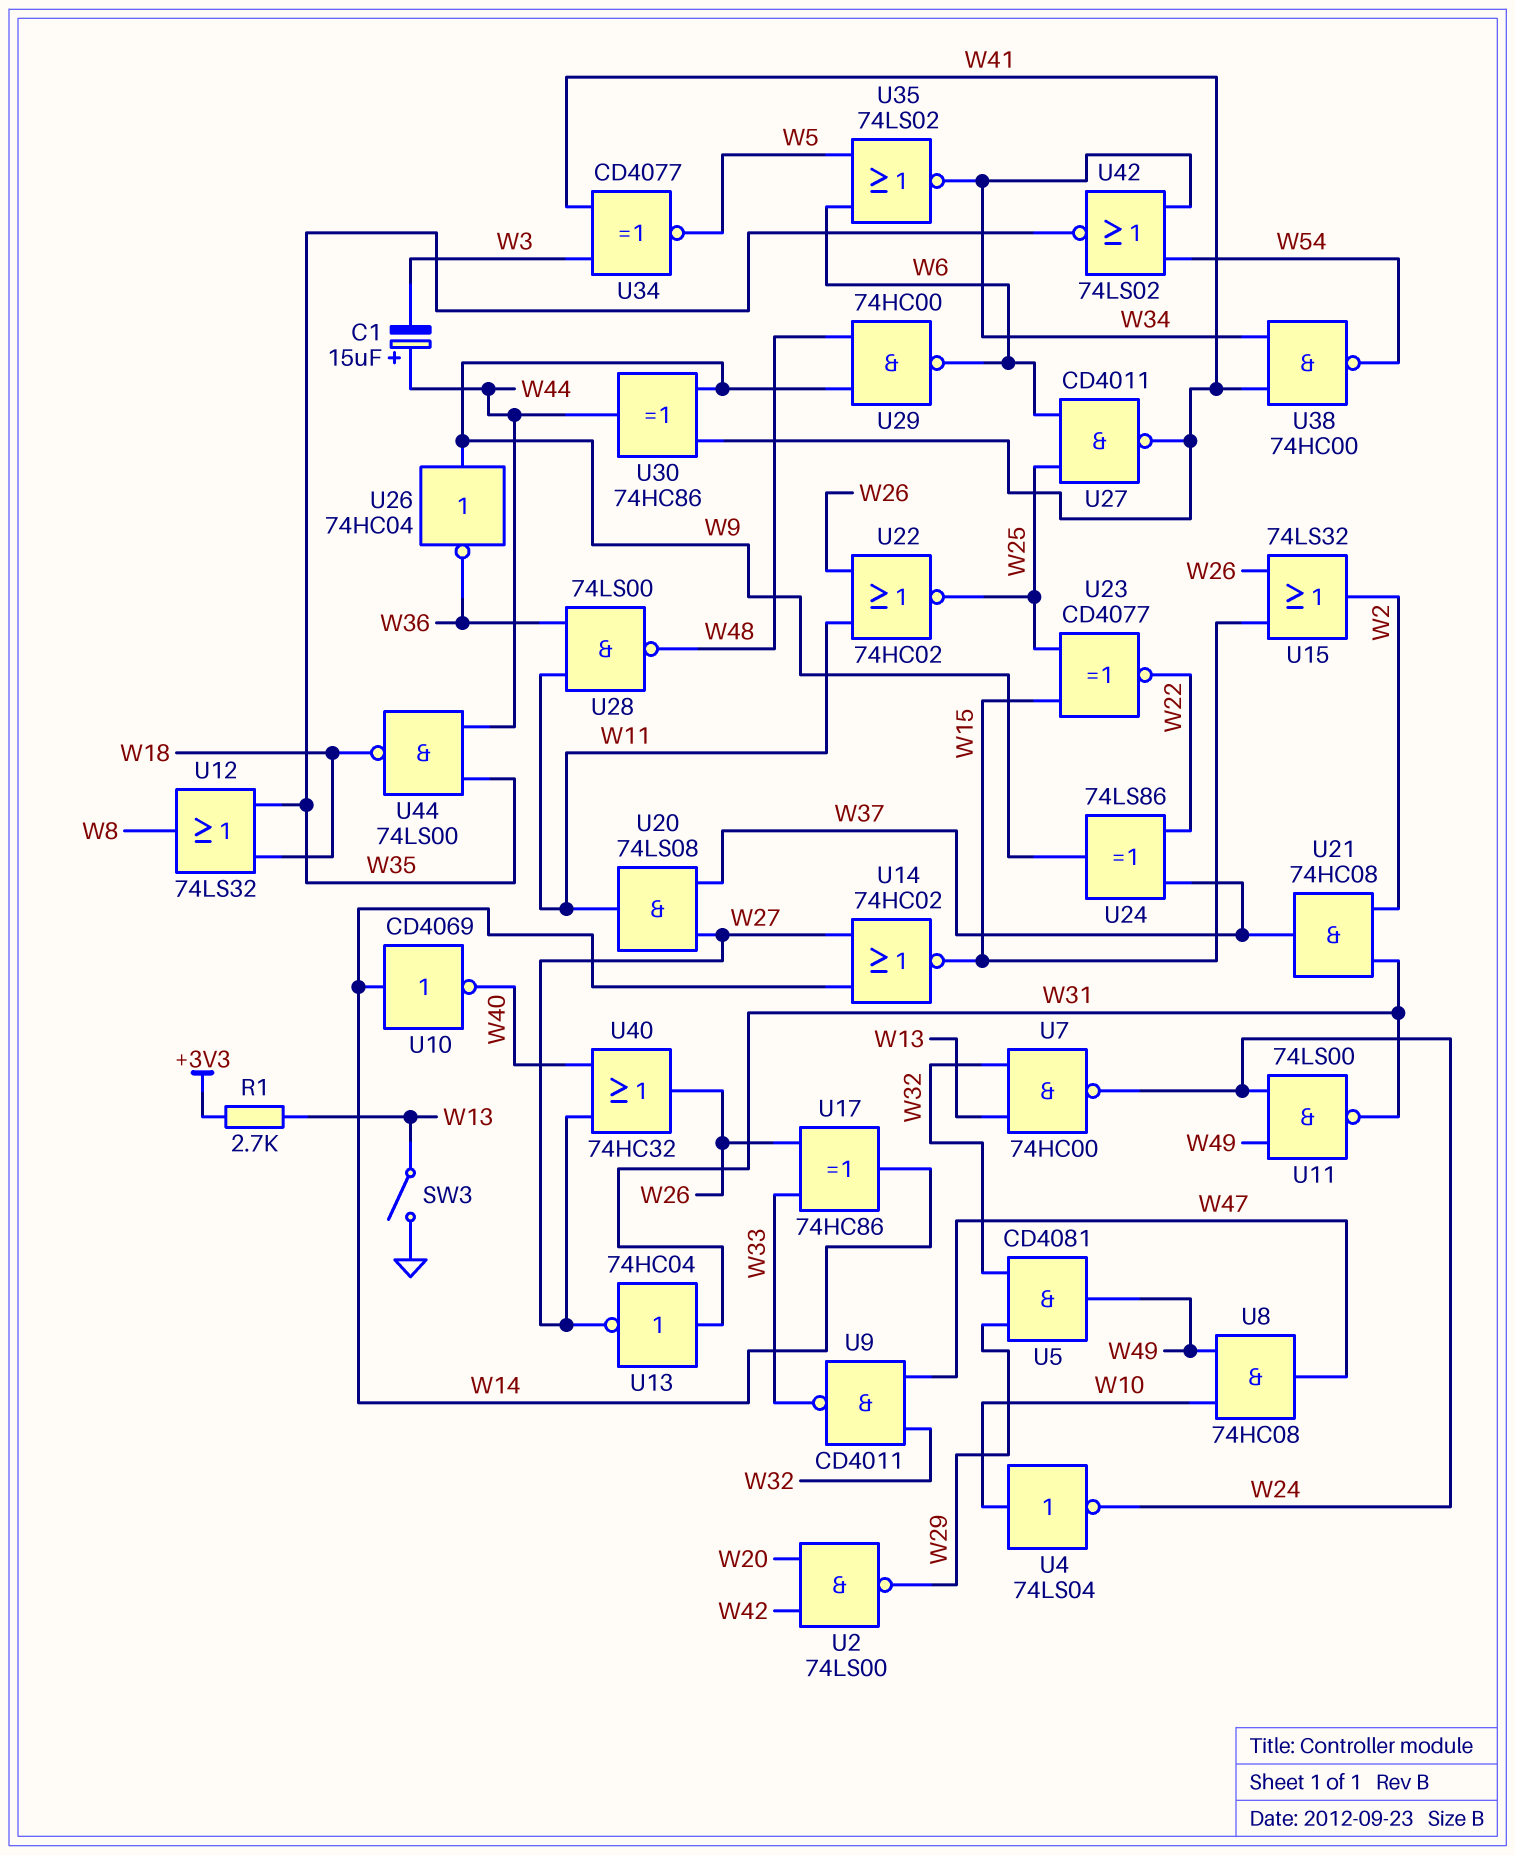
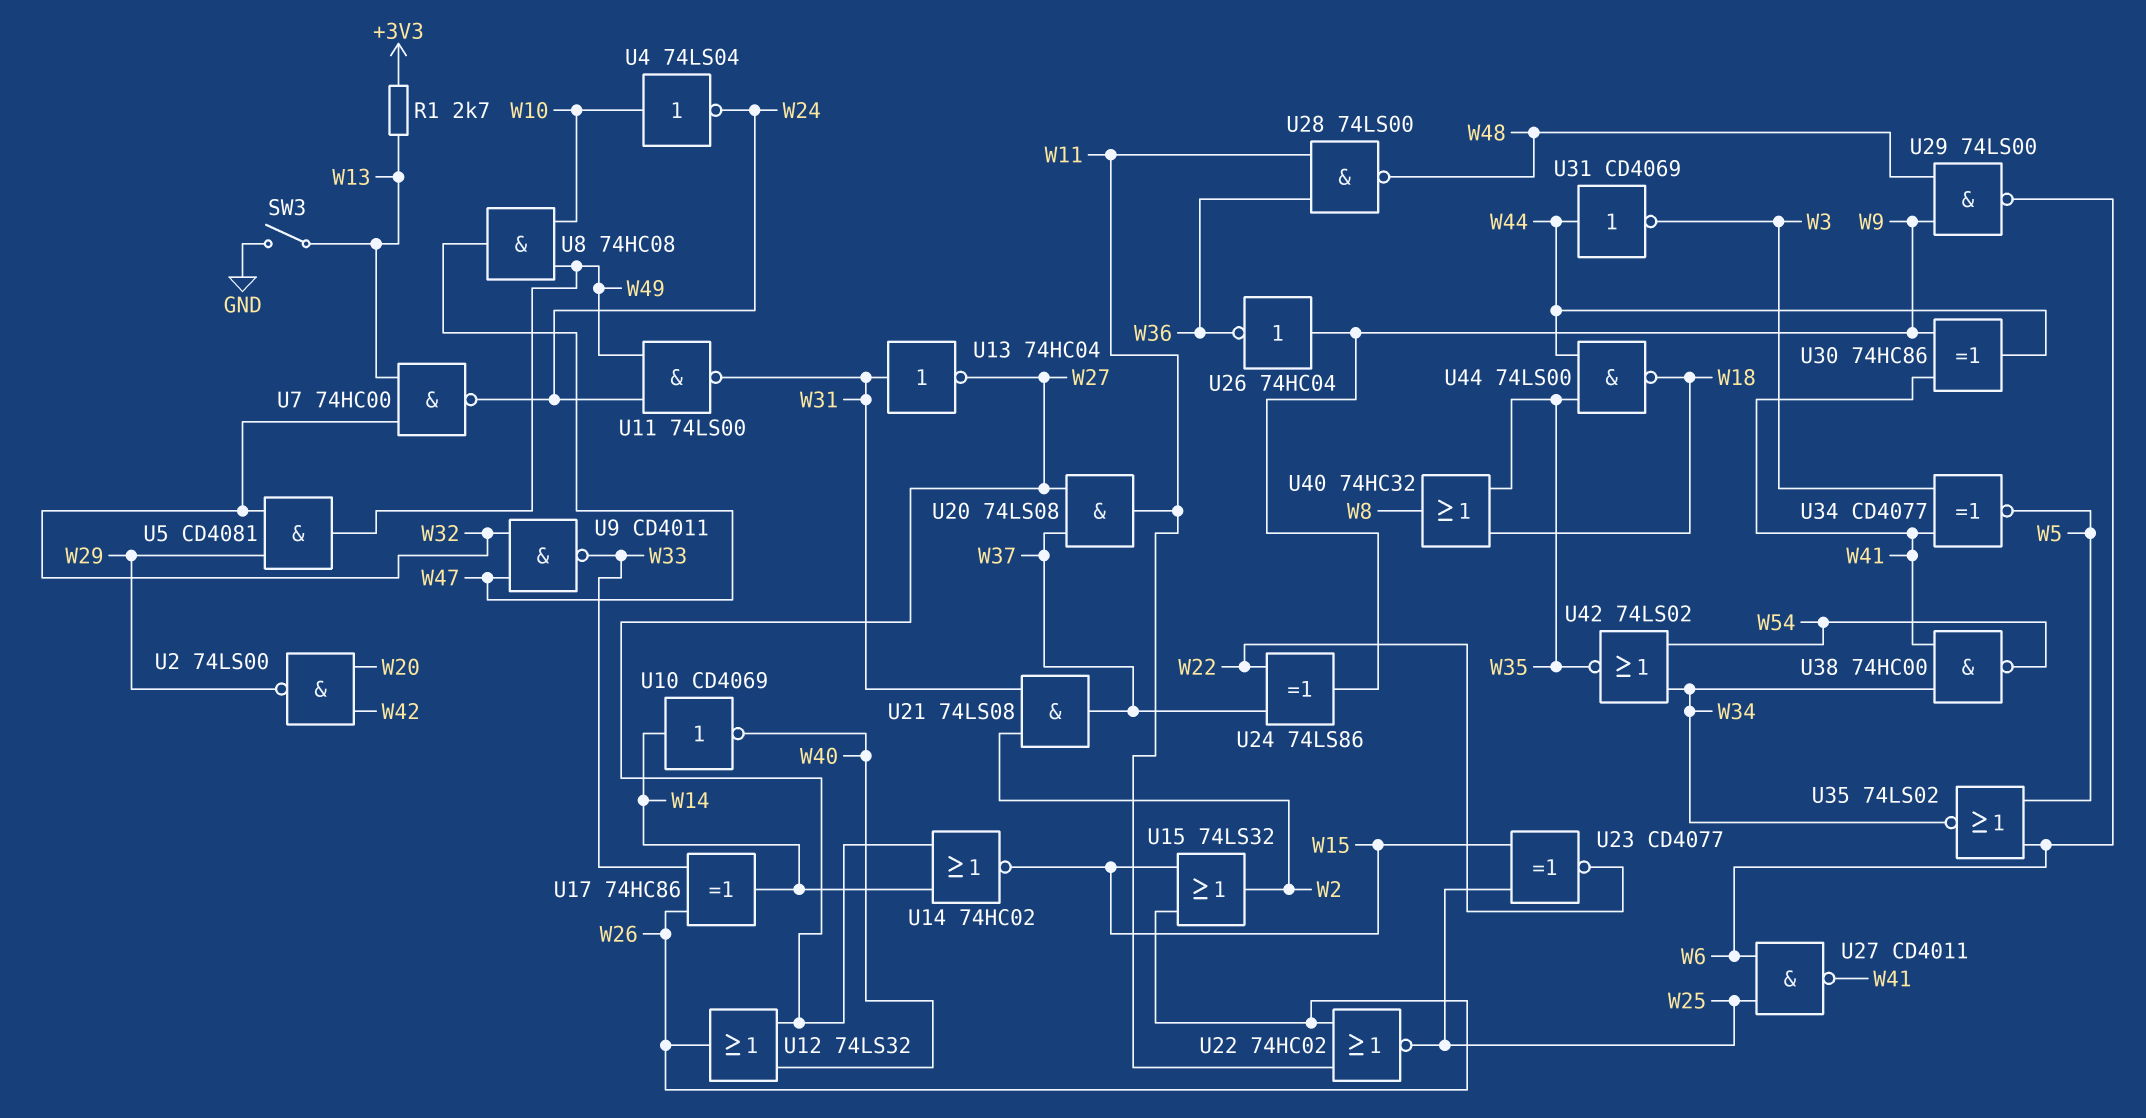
C1: 15uF (plus W44, minus W3) -> none
U12: OR 74LS32 (in W18, in W35, out W8) -> OR 74LS32 (in W27, in W40, out W26)
U21: AND 74HC08 (in W2, in W31, out W37) -> AND 74LS08 (in W2, in W31, out W37)
U29: NAND 74HC00 (in W9, in W48, out W6) -> NAND 74LS00 (in W9, in W48, out W6)
U31: none -> NOT CD4069 (in W44, out W3)
U40: OR 74HC32 (in W27, in W40, out W26) -> OR 74HC32 (in W18, in W35, out W8)

